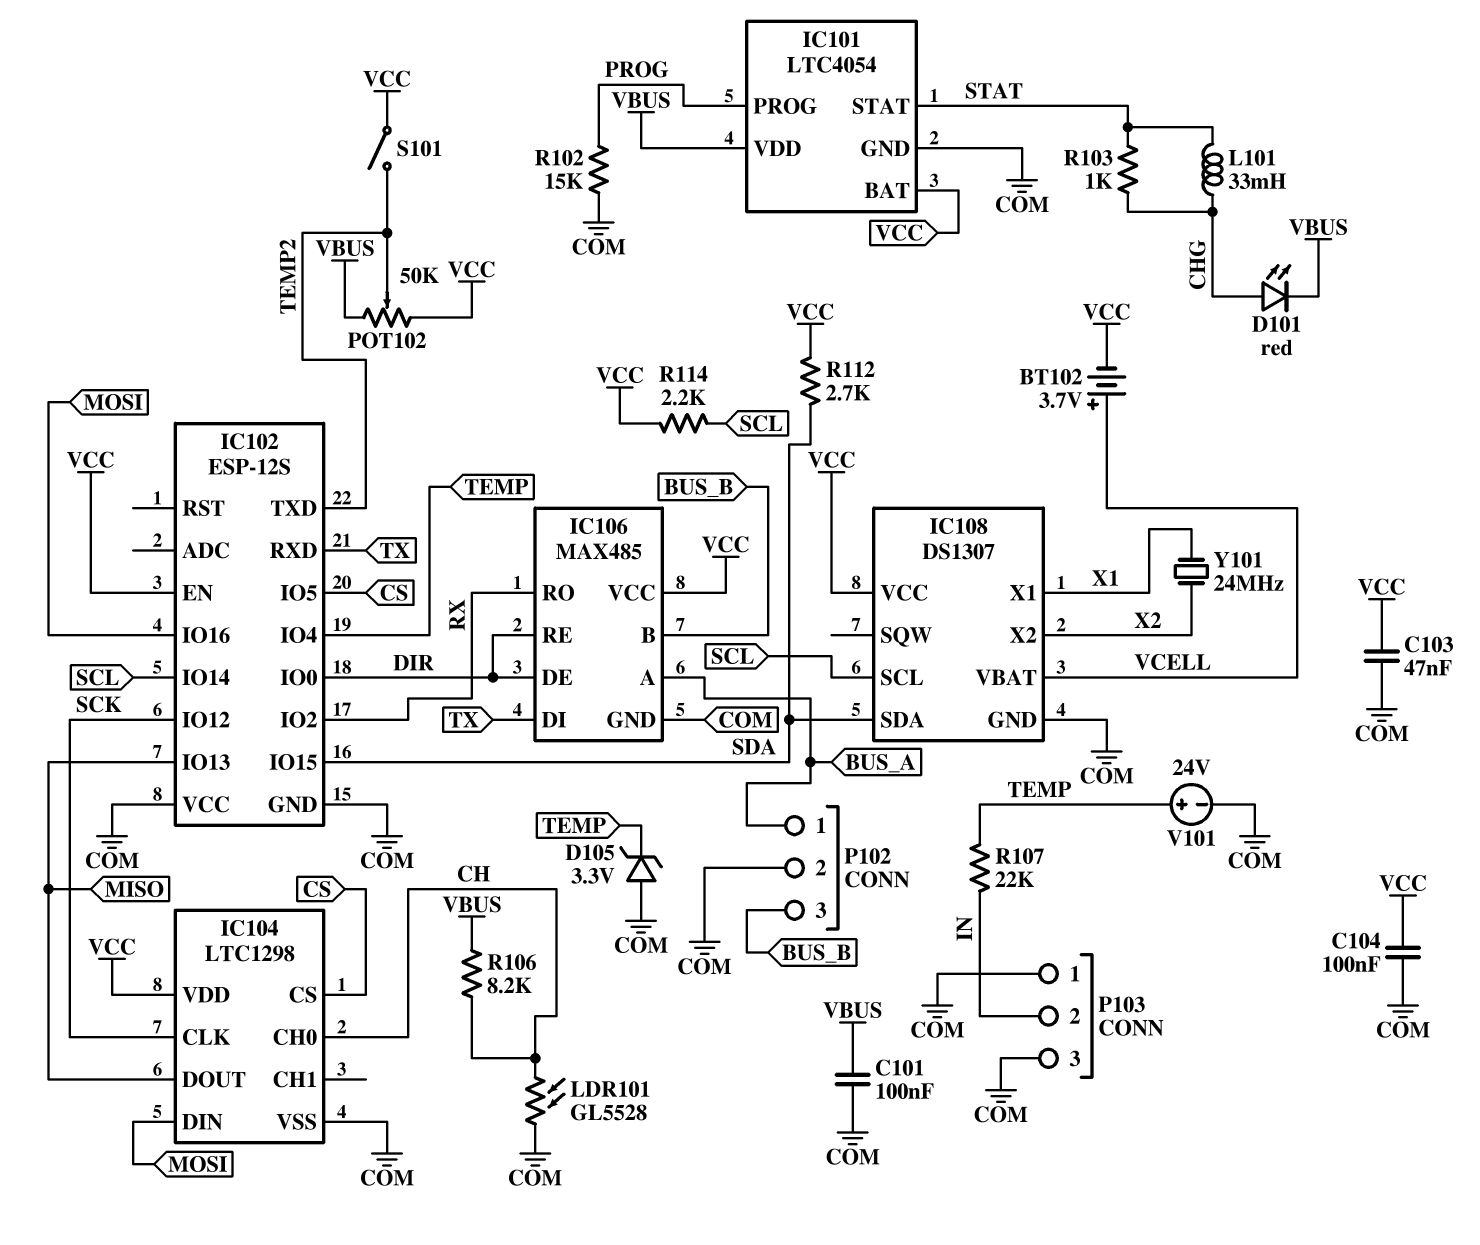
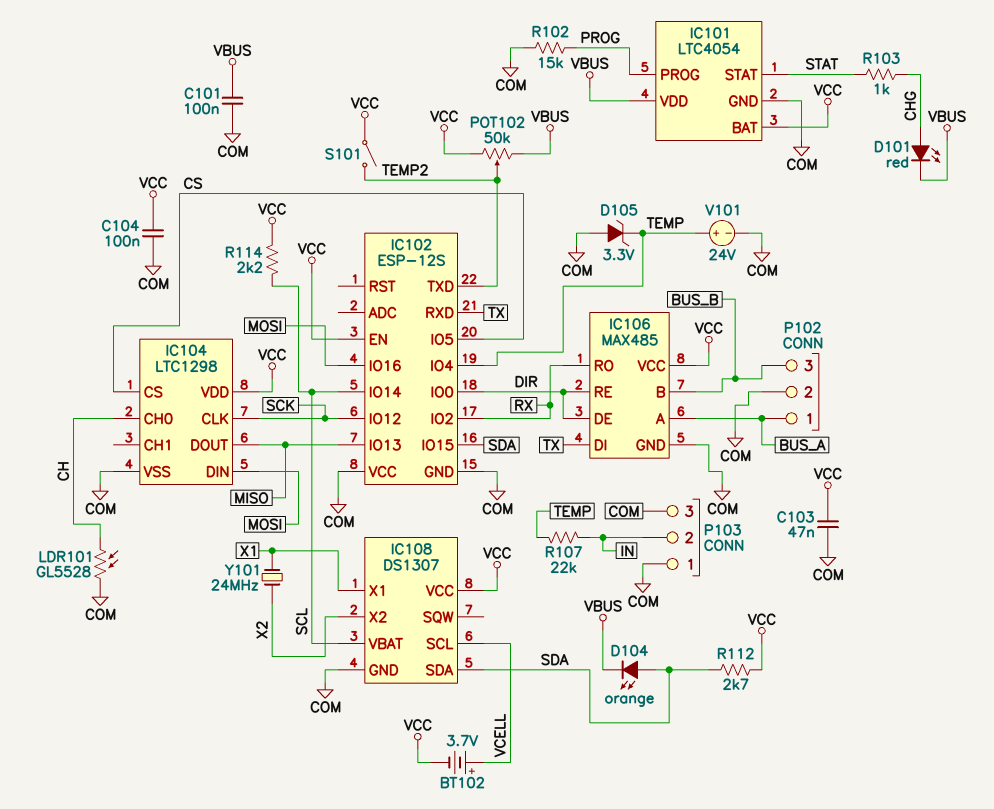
D104: none -> LED orange (A SDA, K VBUS)
IC108 pin SCL: SCL -> VCELL
IC108 pin VBAT: VCELL -> SCL
L101: 33mH (CHG, STAT) -> none
R106: 8.2k (CH, VBUS) -> none

